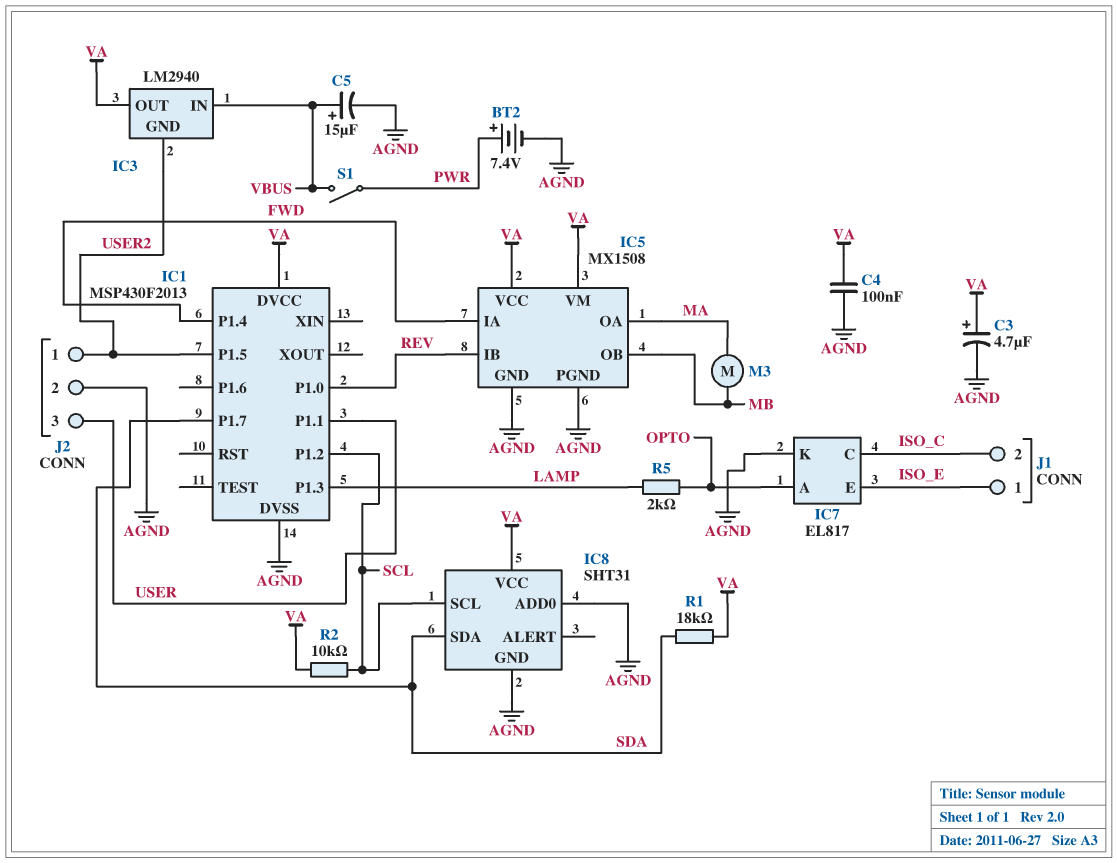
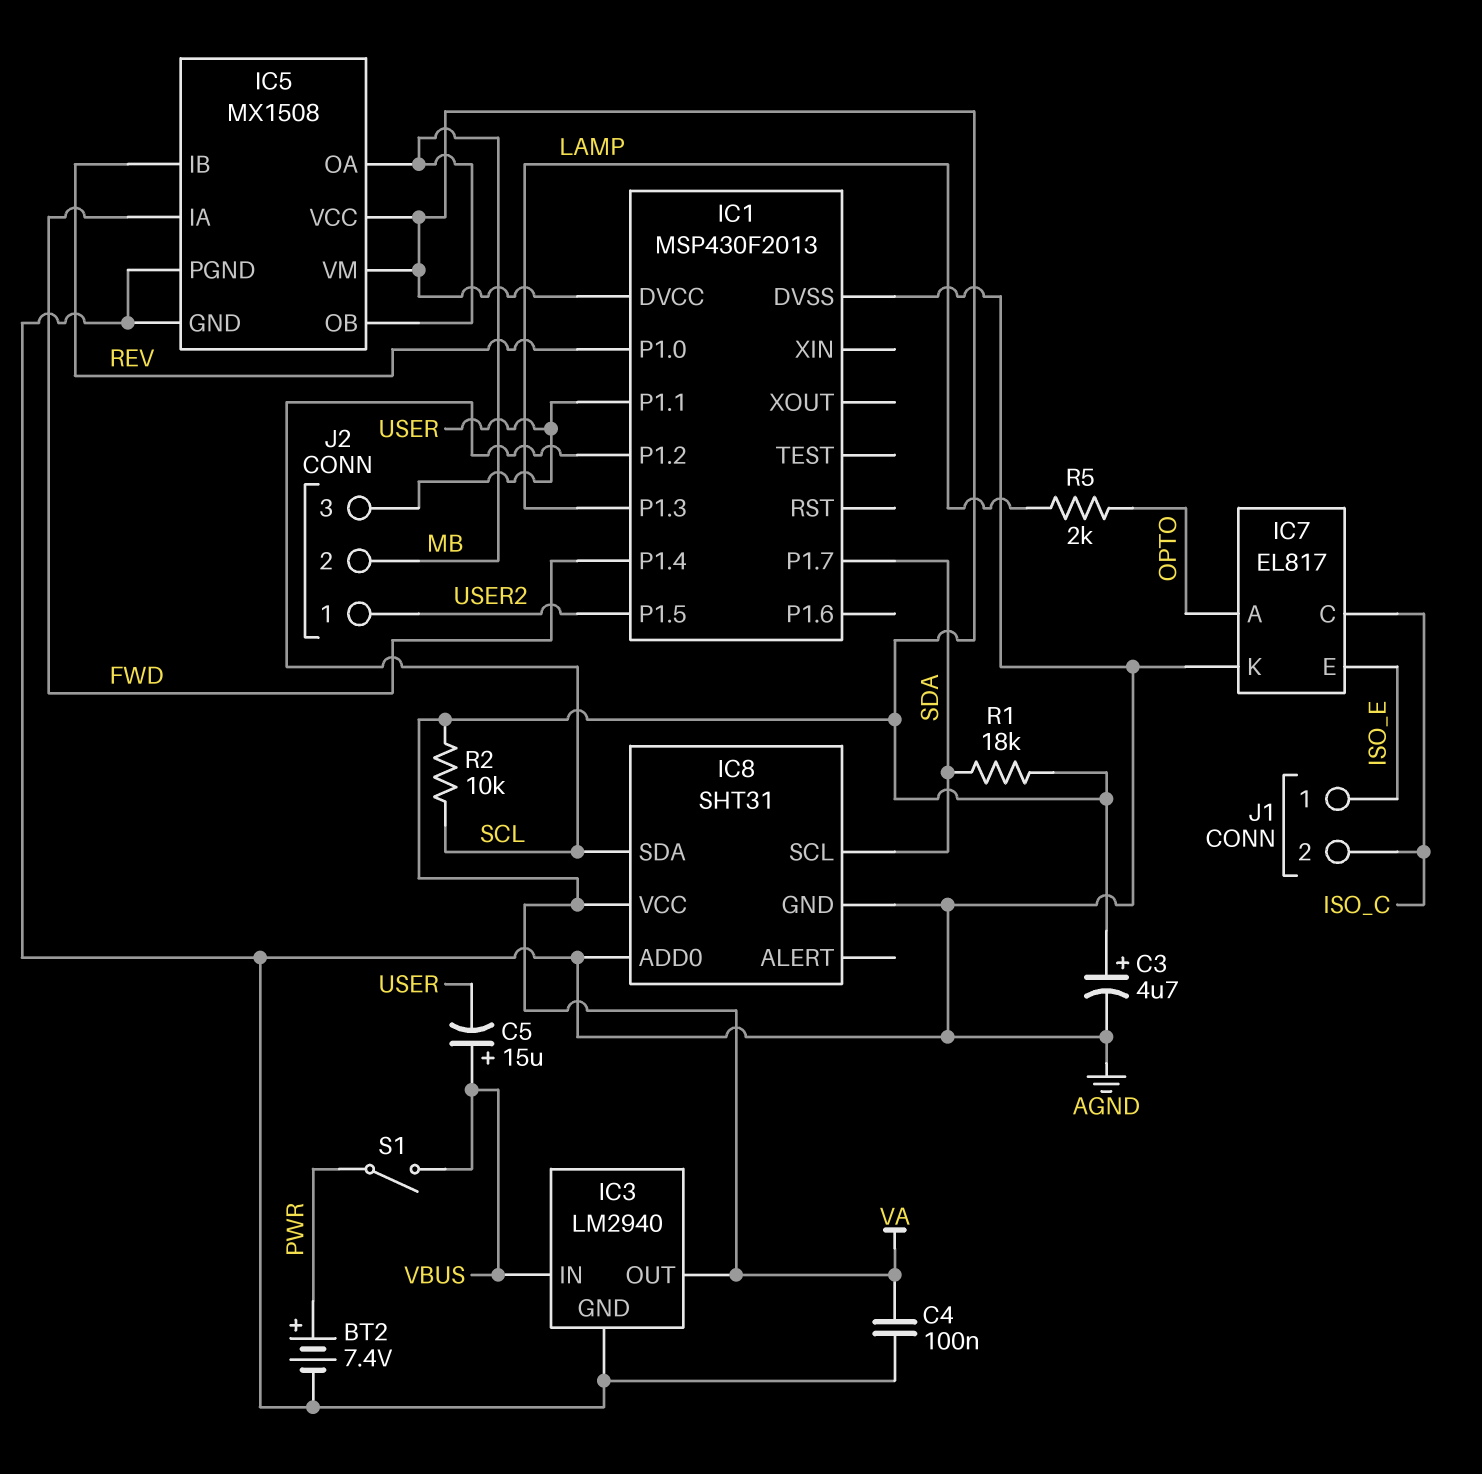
C5: 15uF (plus VBUS, minus AGND) -> 15uF (plus VBUS, minus USER)
IC3 pin GND: USER2 -> AGND
IC5 pin OA: MA -> MB
IC8 pin SCL: SCL -> SDA
IC8 pin SDA: SDA -> SCL
J2 pin 2: AGND -> MB
M3: motor (MA, MB) -> none

